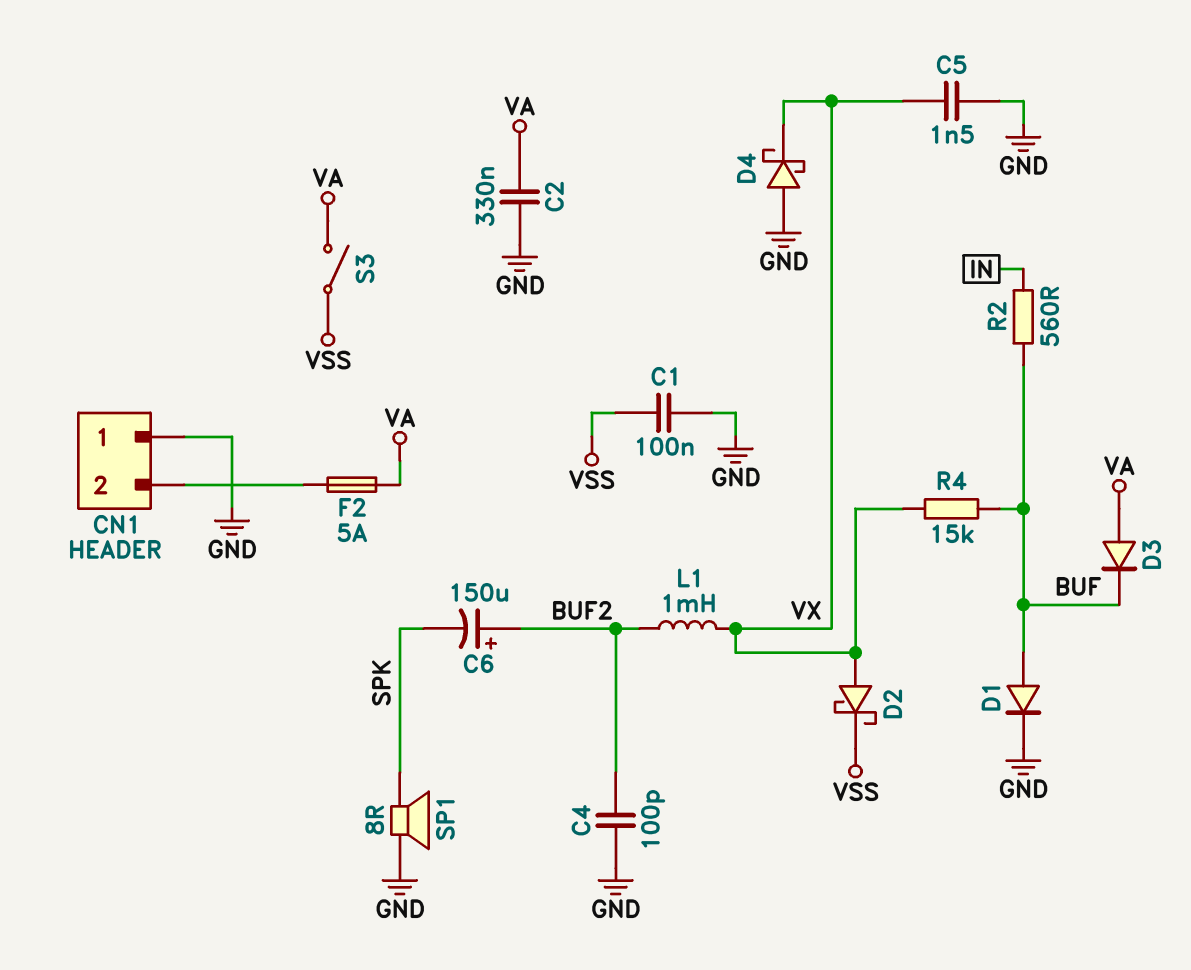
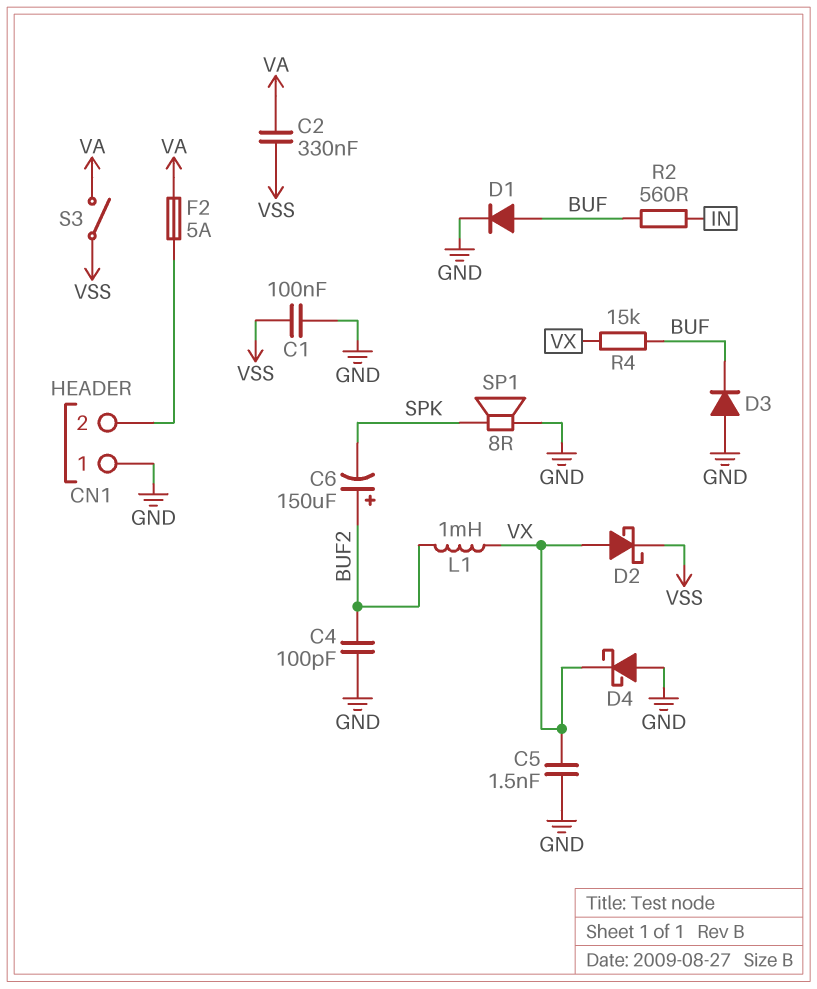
C2: 330nF (GND, VA) -> 330nF (VA, VSS)
D3: diode (A VA, K BUF) -> diode (A GND, K BUF)

